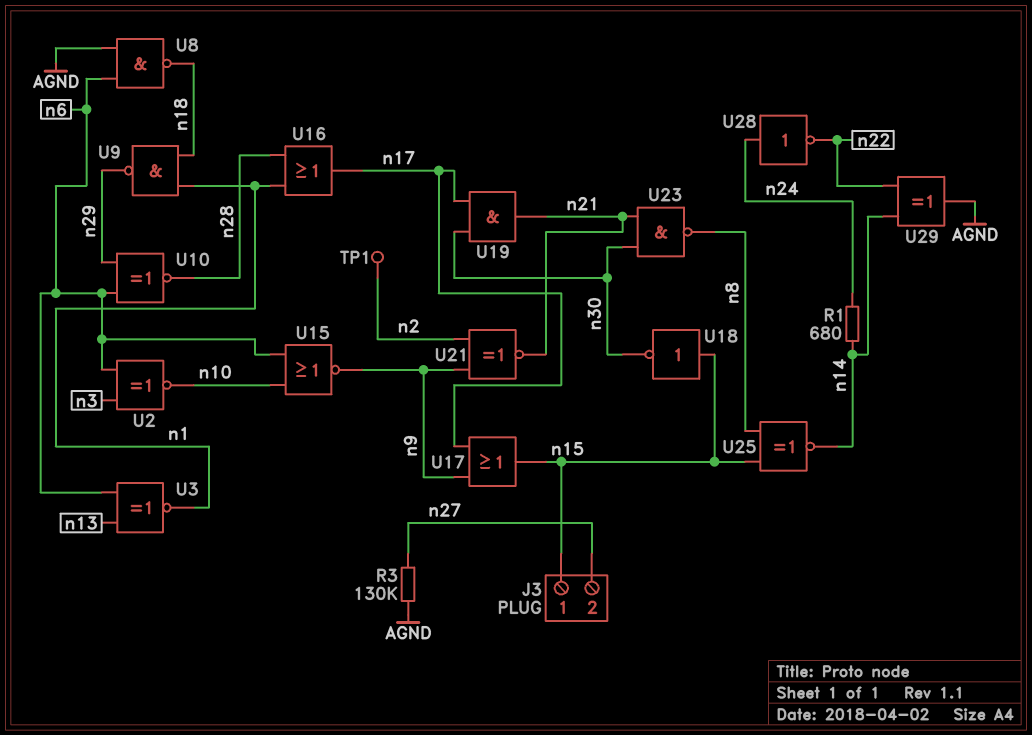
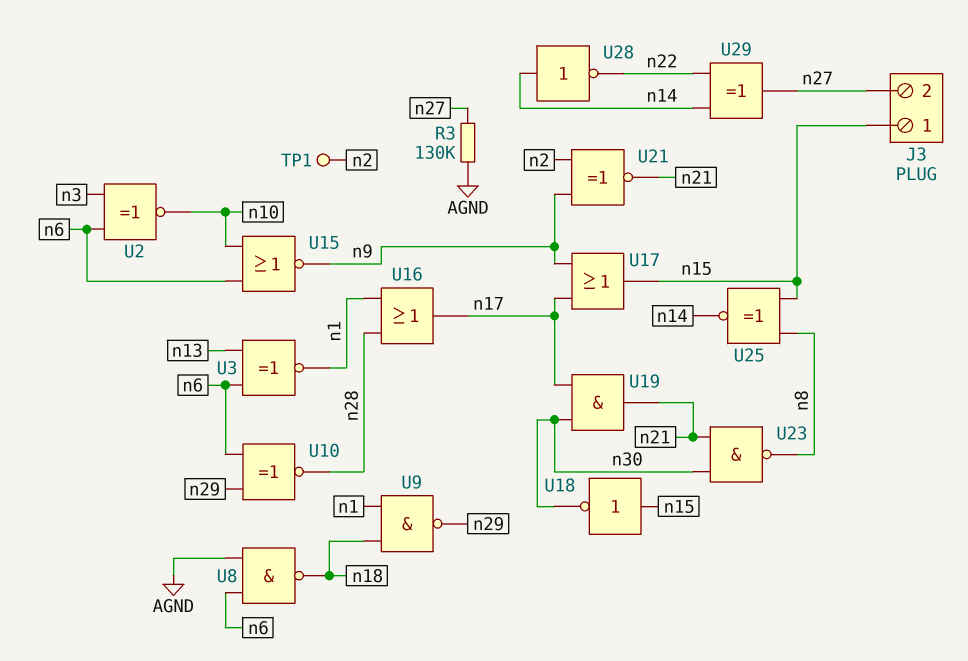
R1: 680 (n14, n24) -> none
U28: NOT (in n24, out n22) -> NOT (in n14, out n22)
U29: XOR (in n14, in n22, out AGND) -> XOR (in n14, in n22, out n27)

